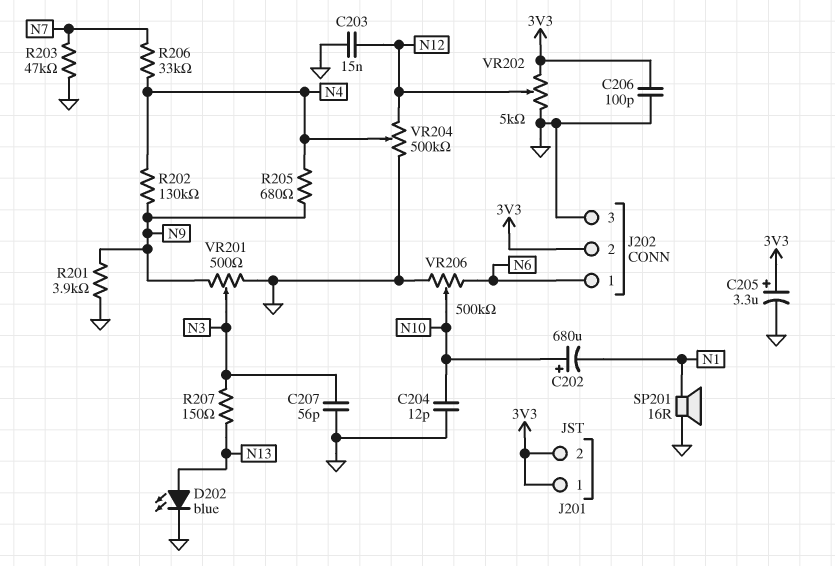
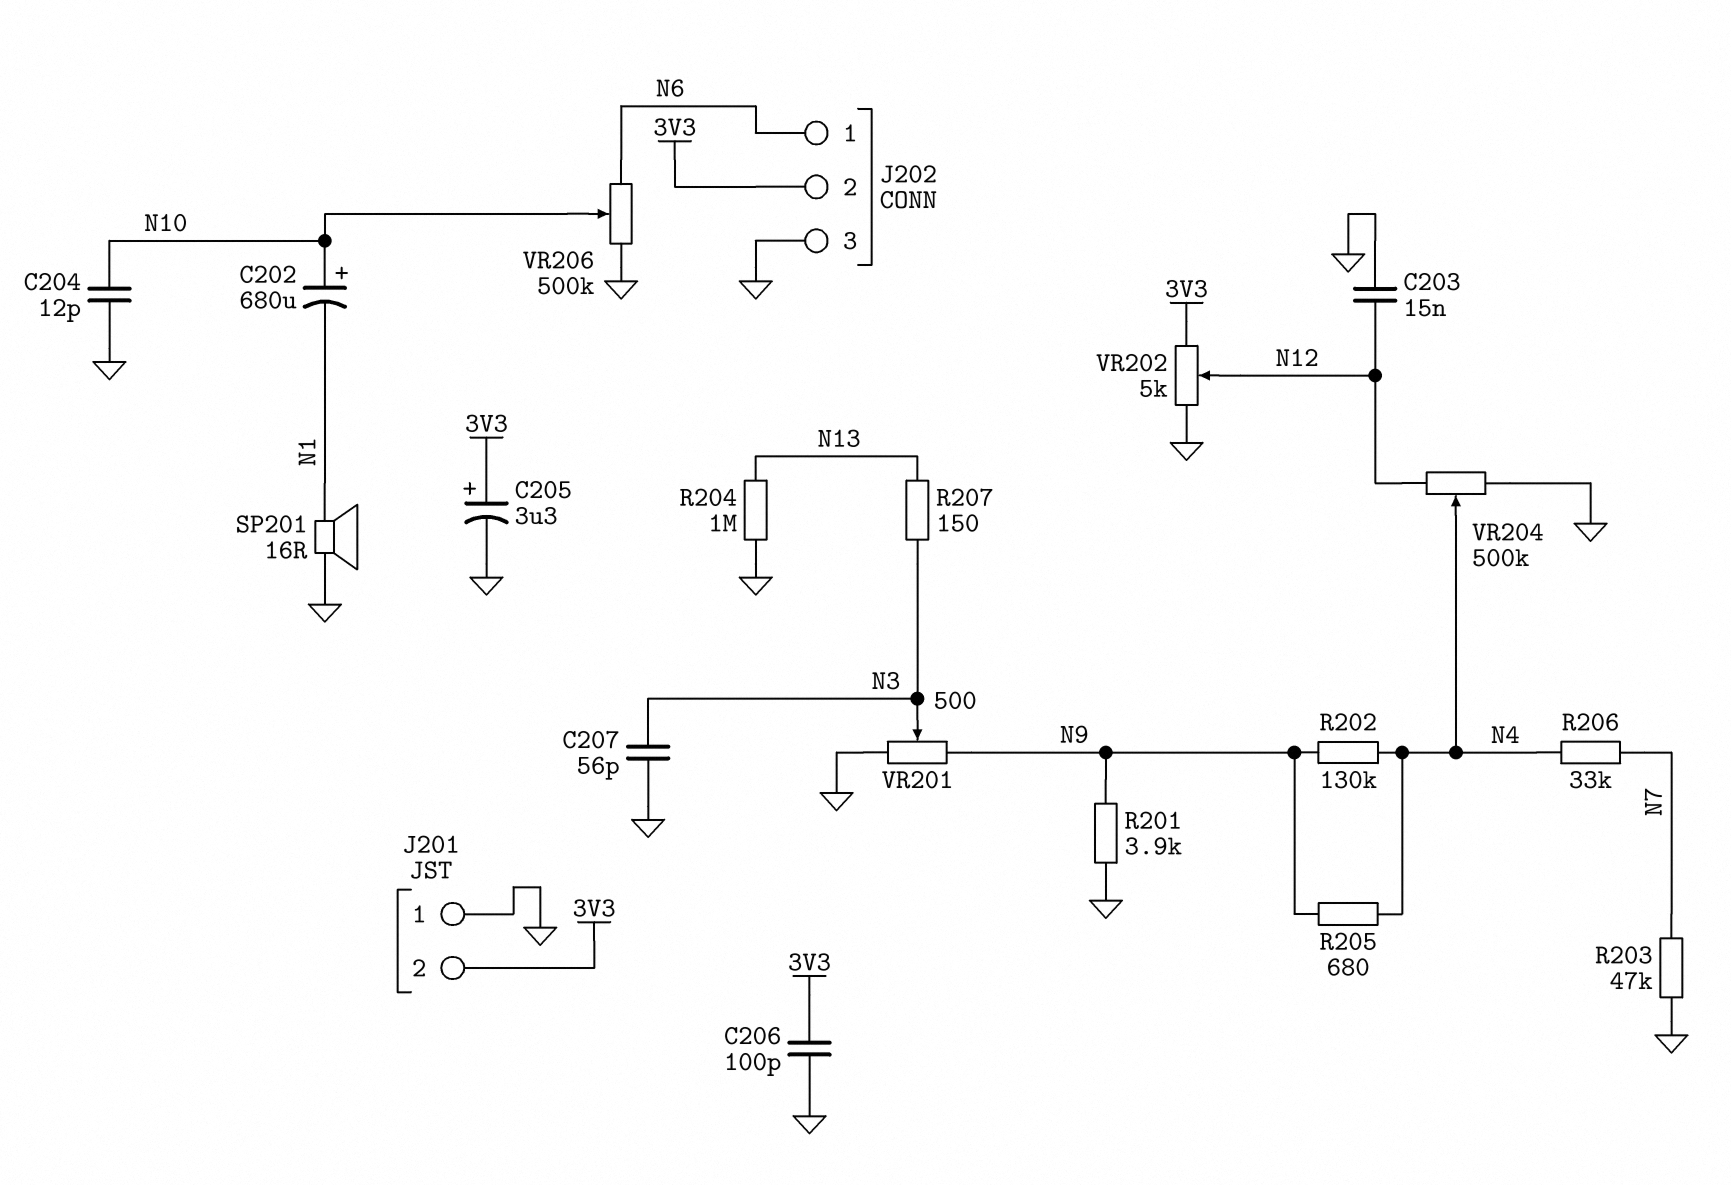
D202: LED blue (A N13, K GND) -> none
J201 pin 1: 3V3 -> GND
R204: none -> 1M (GND, N13)

